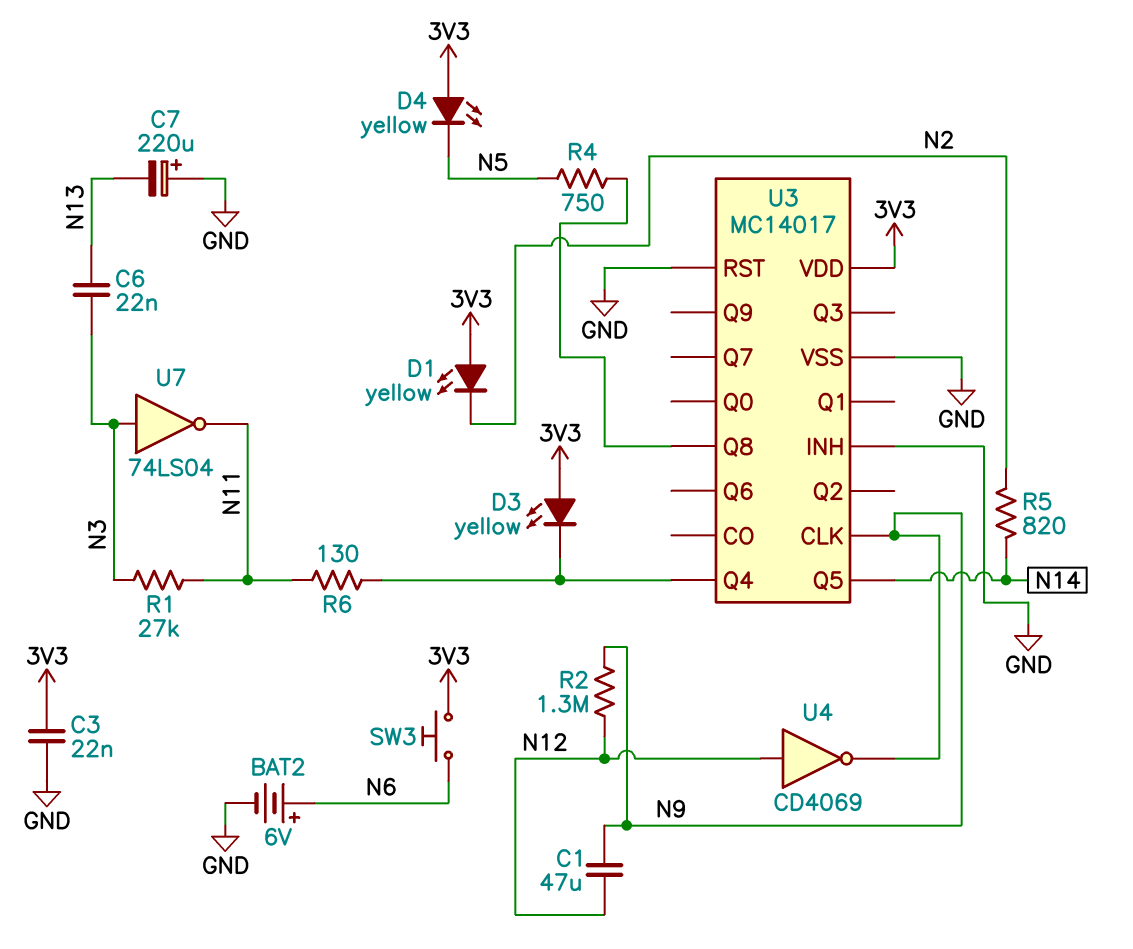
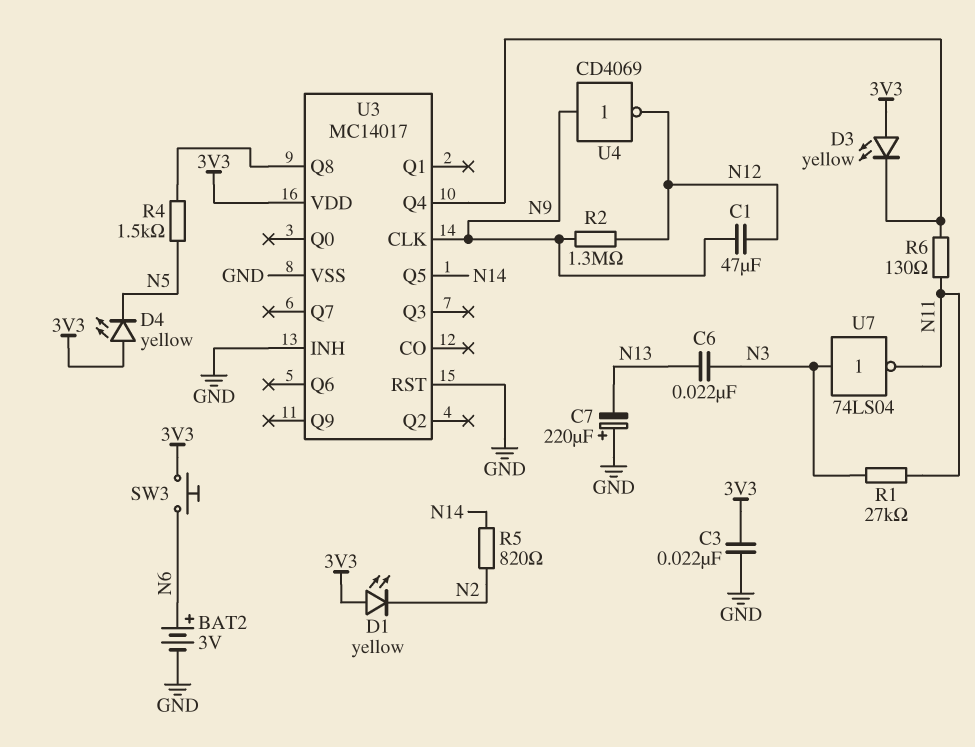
BAT2: 6V (plus N6, minus GND) -> 3V (plus N6, minus GND)
R4: 750 (N5, U3/Q8) -> 1.5k (N5, U3/Q8)
U4: NOT CD4069 (in N12, out N9) -> NOT CD4069 (in N9, out N12)

